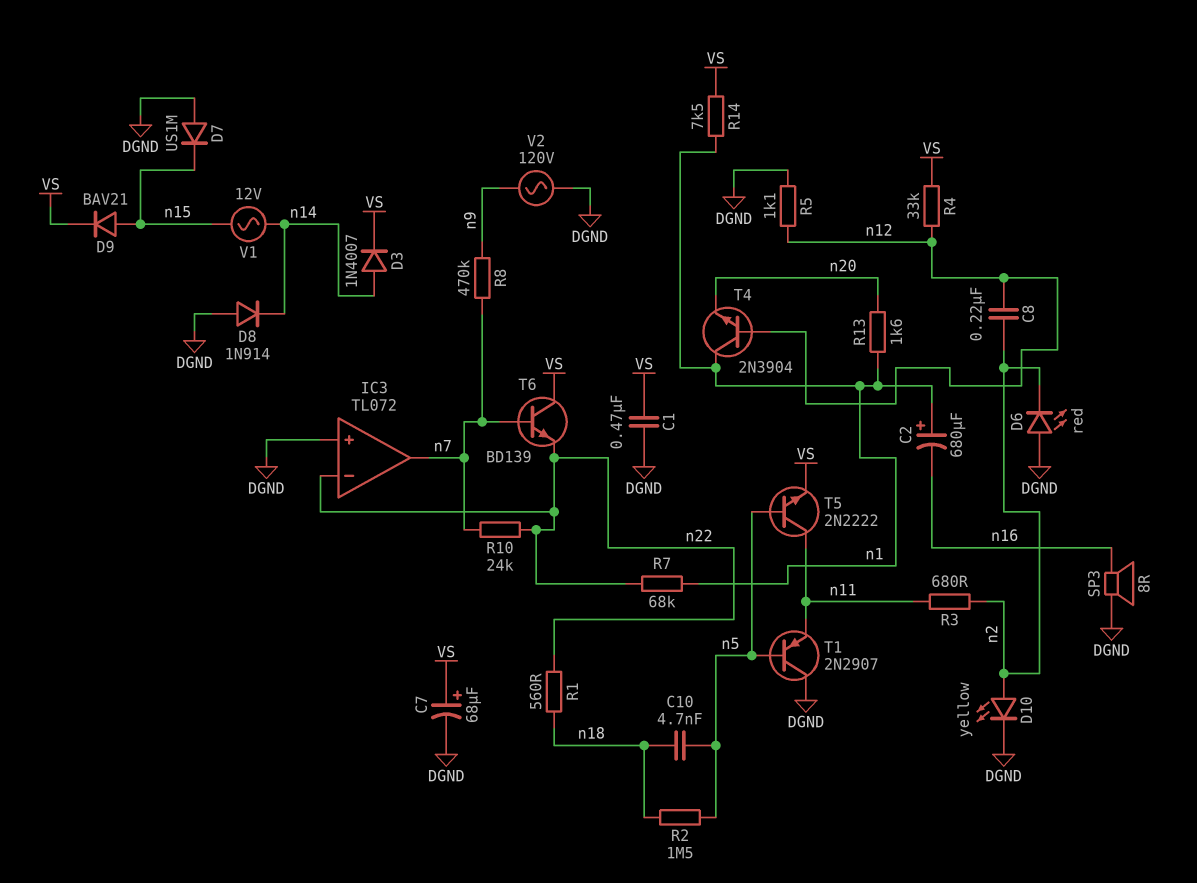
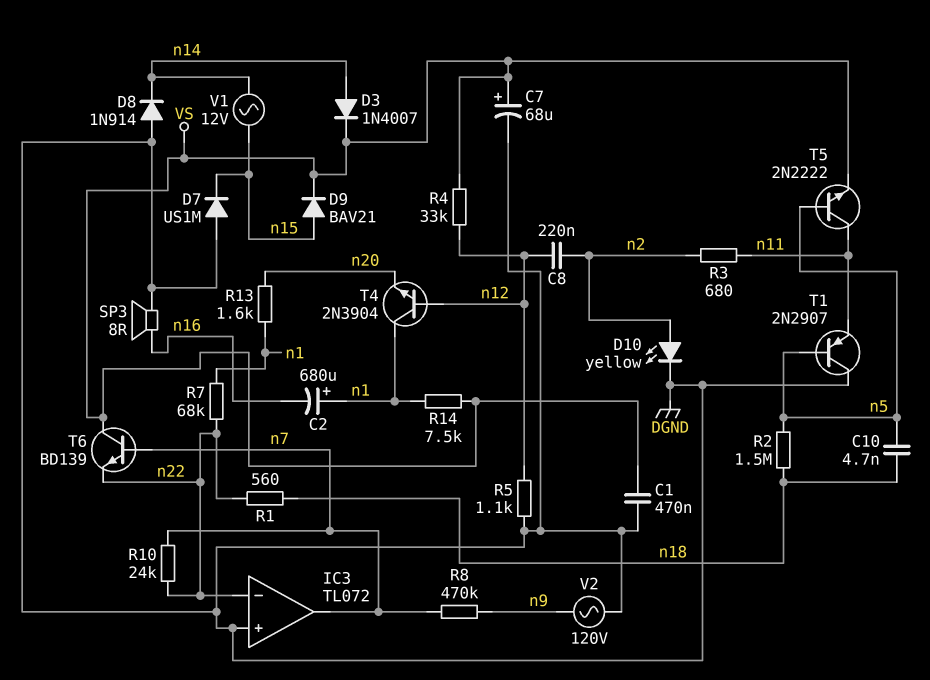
D6: LED red (A DGND, K n2) -> none

